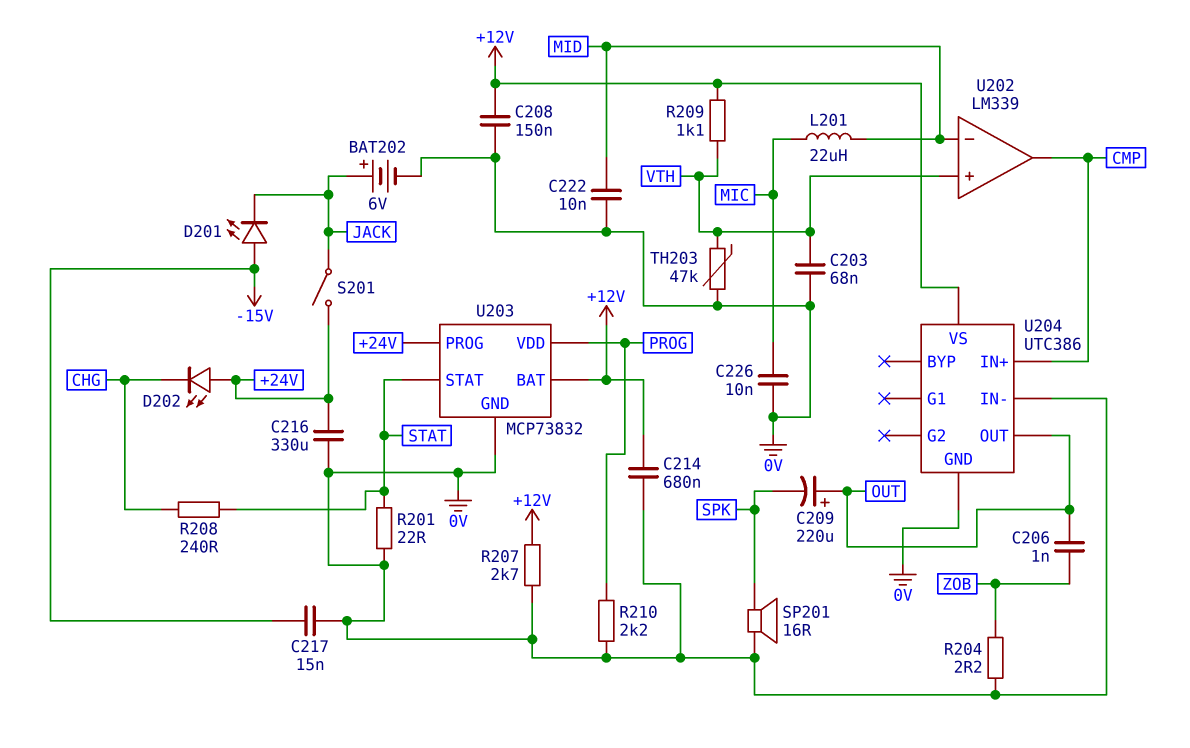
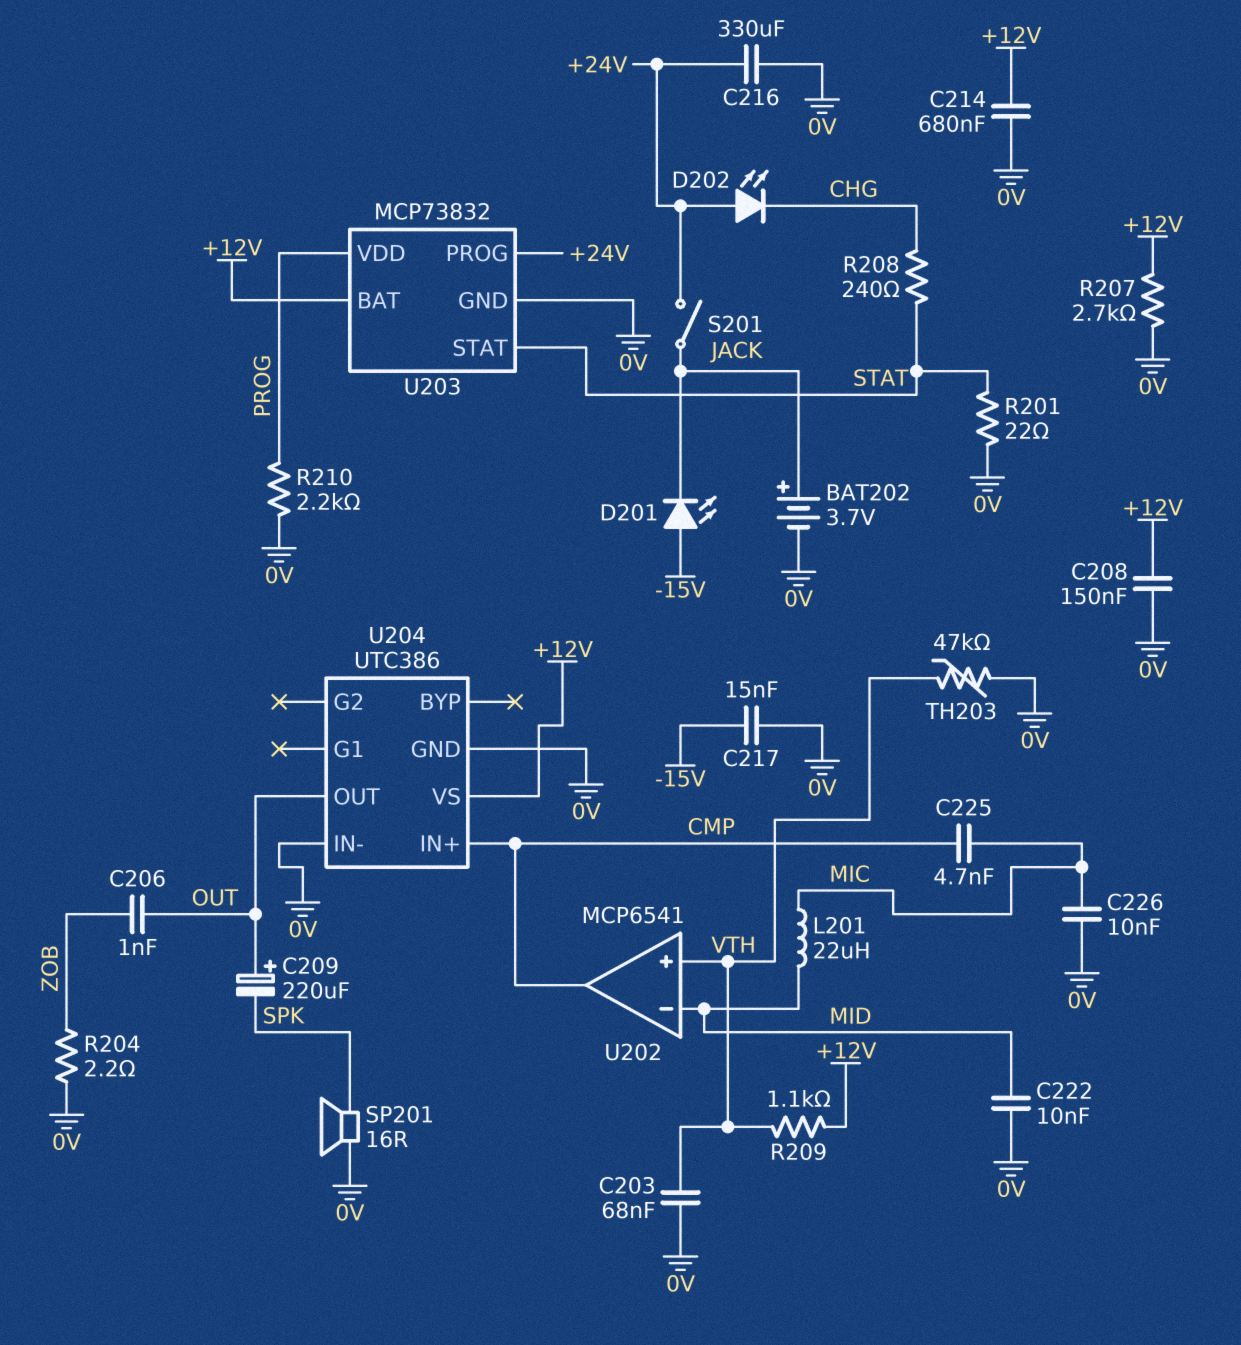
BAT202: 6V (plus JACK, minus 0V) -> 3.7V (plus JACK, minus 0V)
C225: none -> 4.7nF (CMP, MIC)
U202: LM339 -> MCP6541

